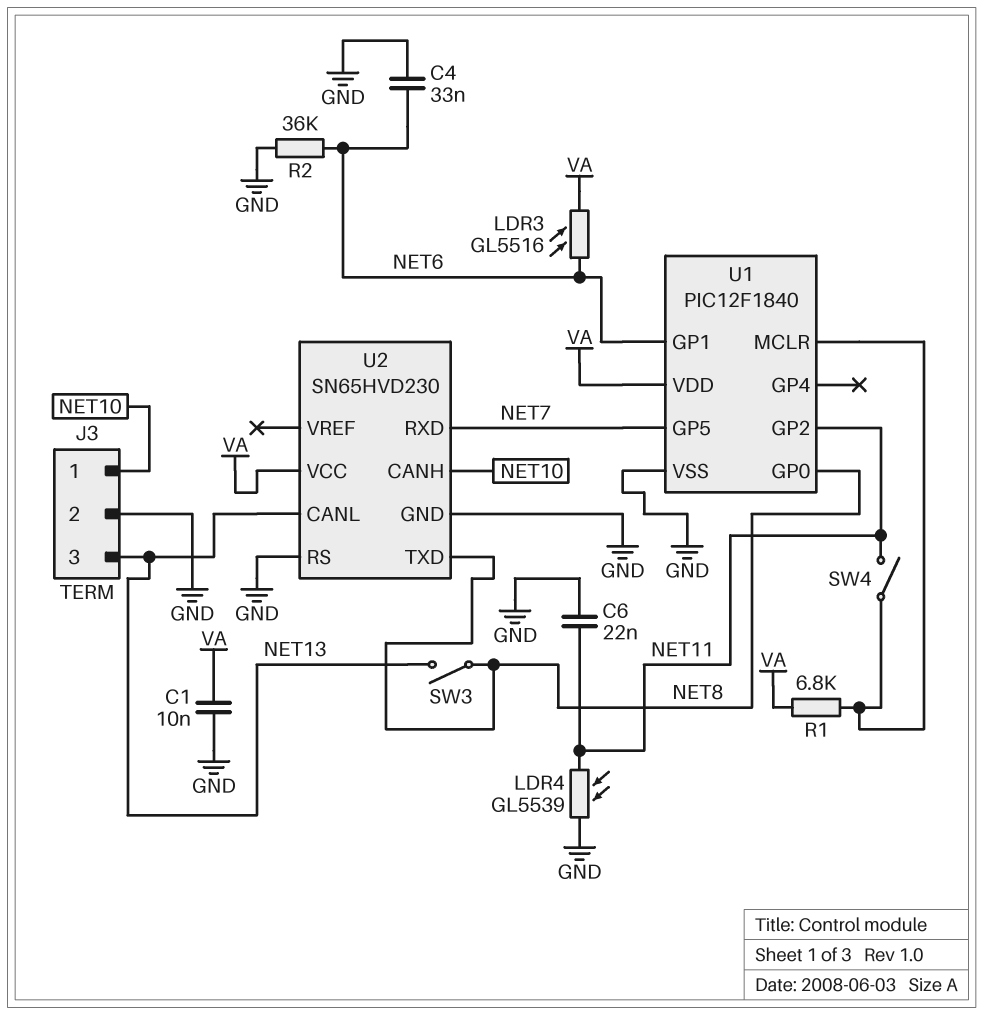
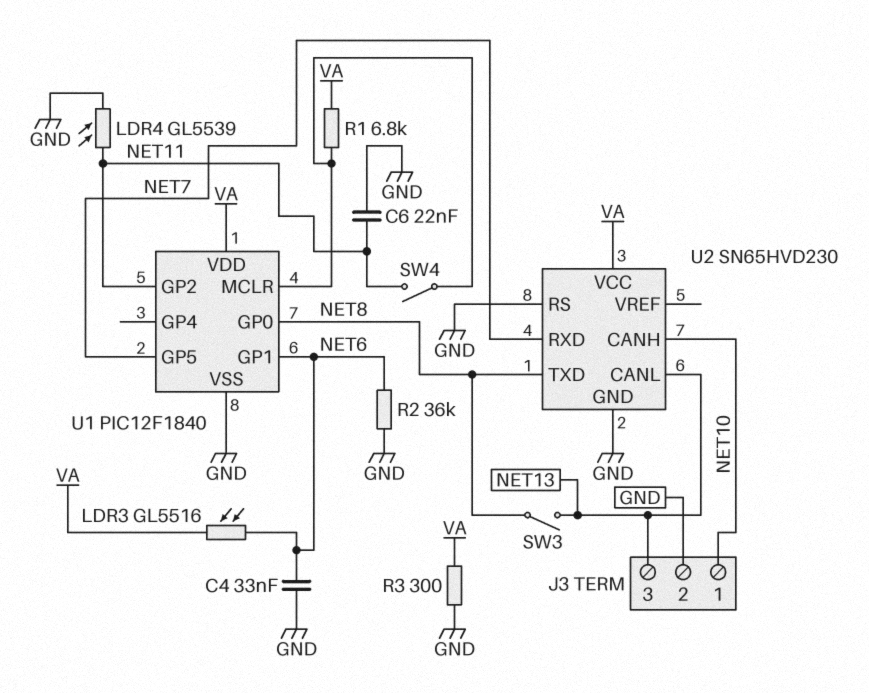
C1: 10nF (GND, VA) -> none
R3: none -> 300 (GND, VA)

